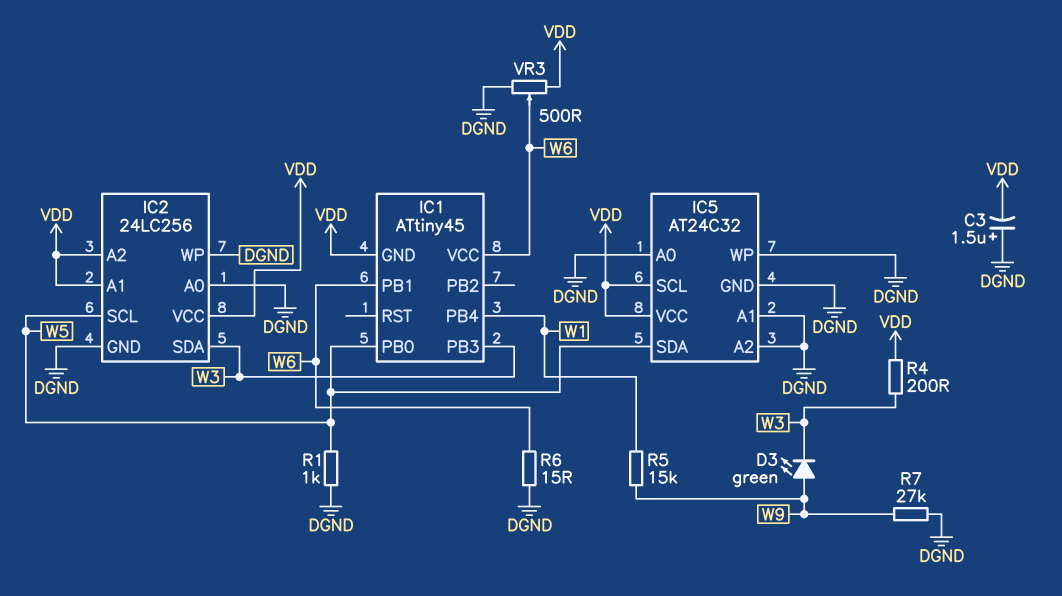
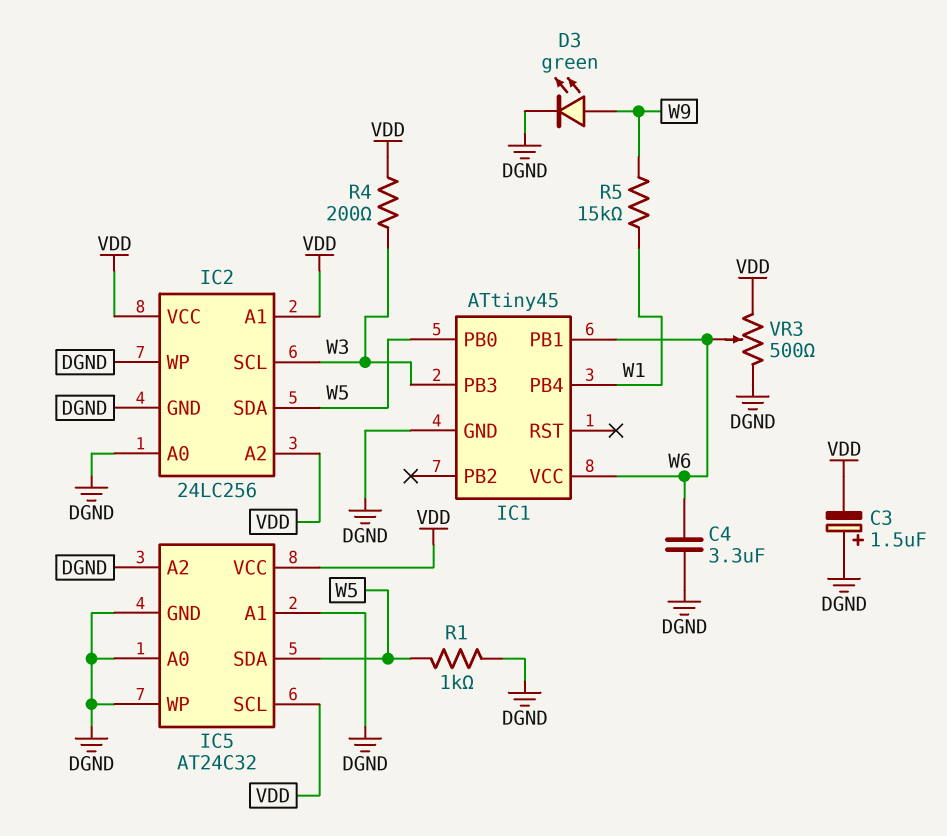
C4: none -> 3.3uF (DGND, W6)
D3: LED green (A W9, K W3) -> LED green (A W9, K DGND)
IC1 pin GND: VDD -> DGND
IC2 pin SCL: W5 -> W3
IC2 pin SDA: W3 -> W5
R6: 15 (DGND, W6) -> none
R7: 27k (DGND, W9) -> none

